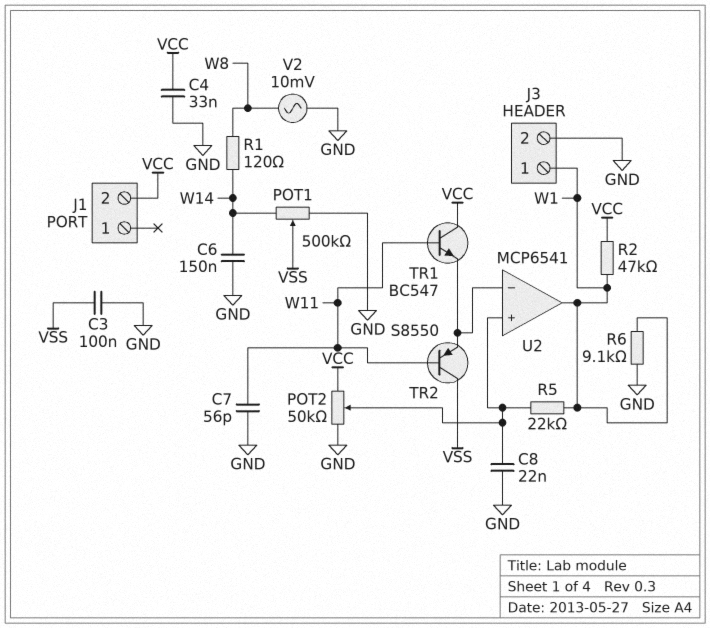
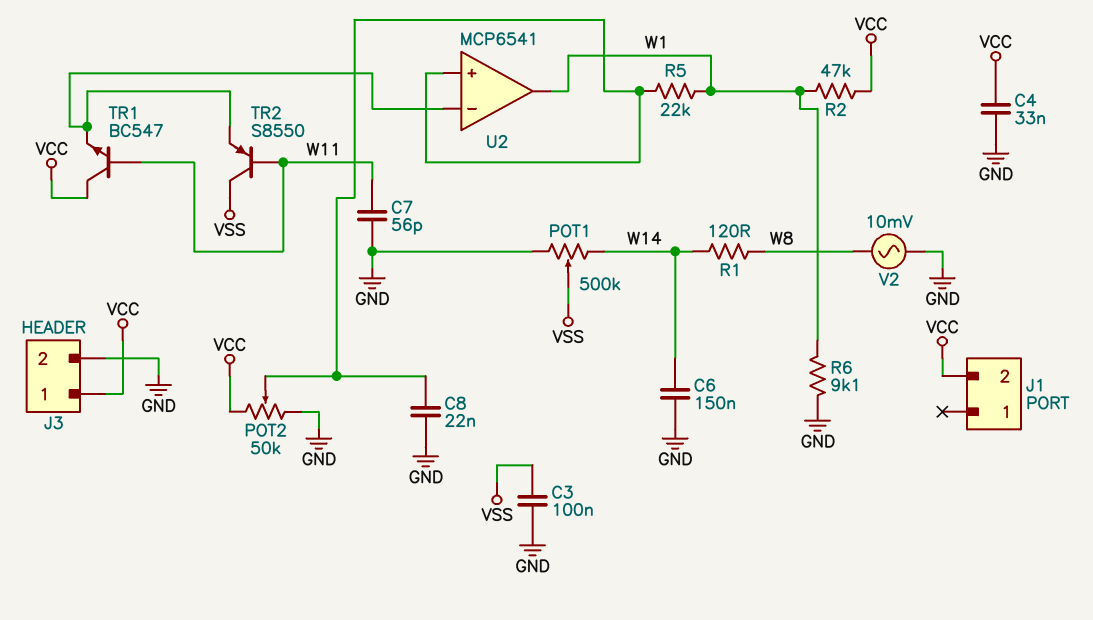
J3 pin 1: W1 -> VCC

